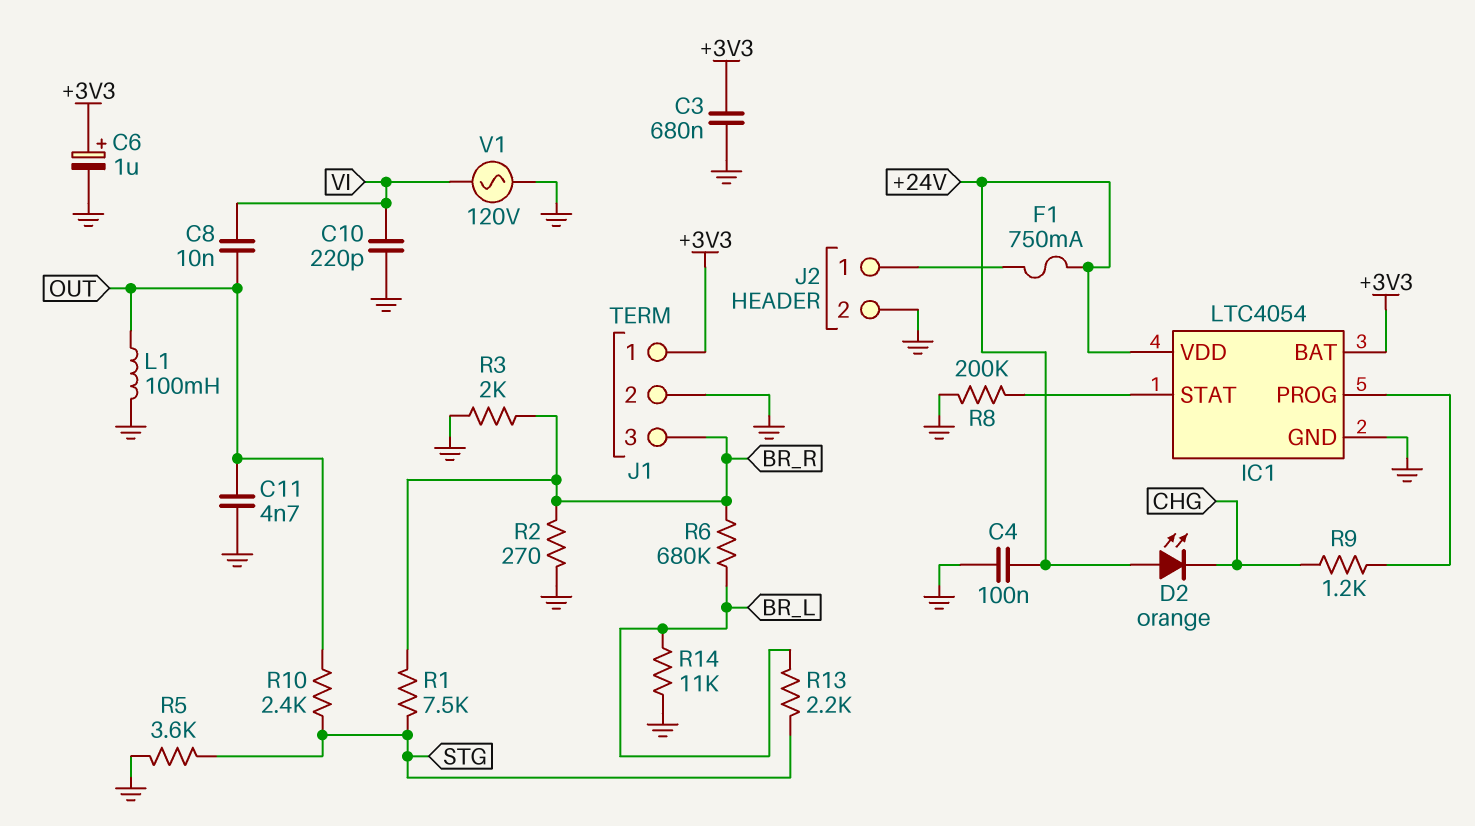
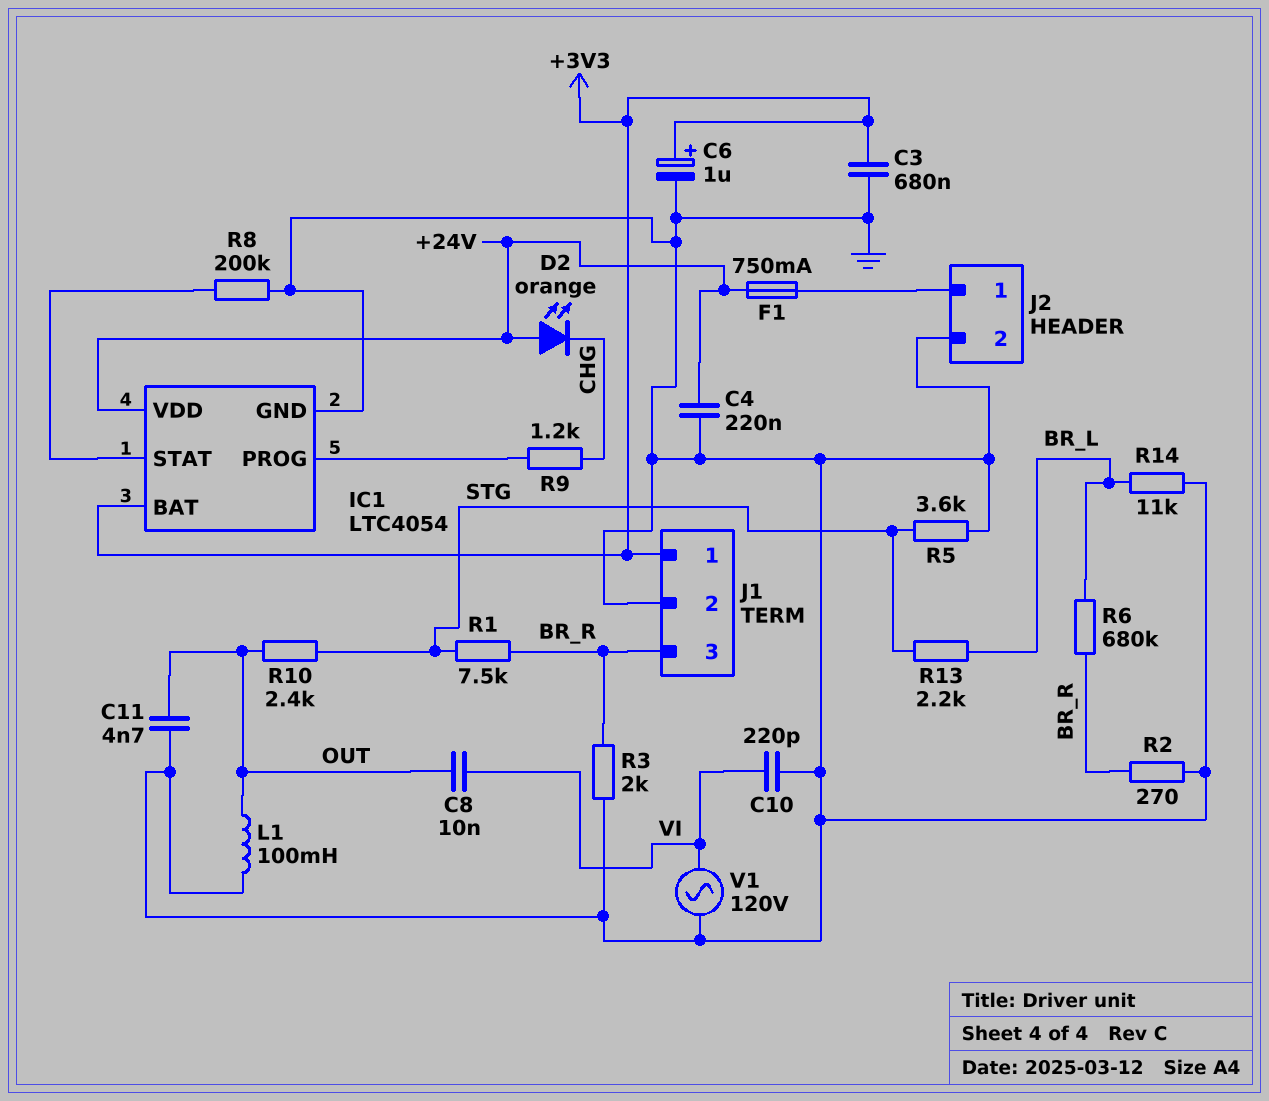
C4: 100nF (+24V, GND) -> 220nF (+24V, GND)

